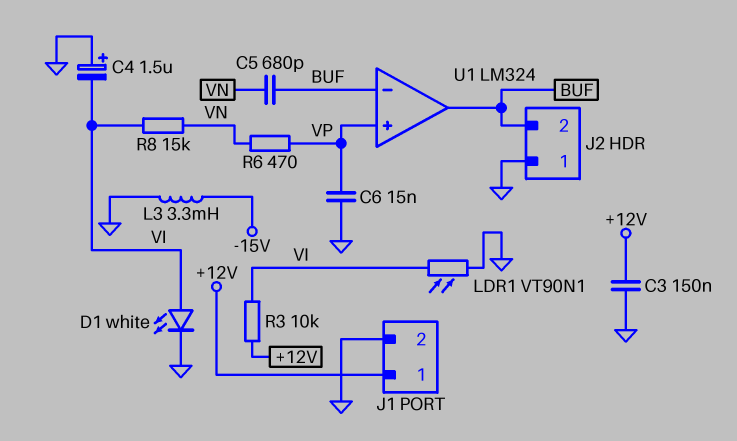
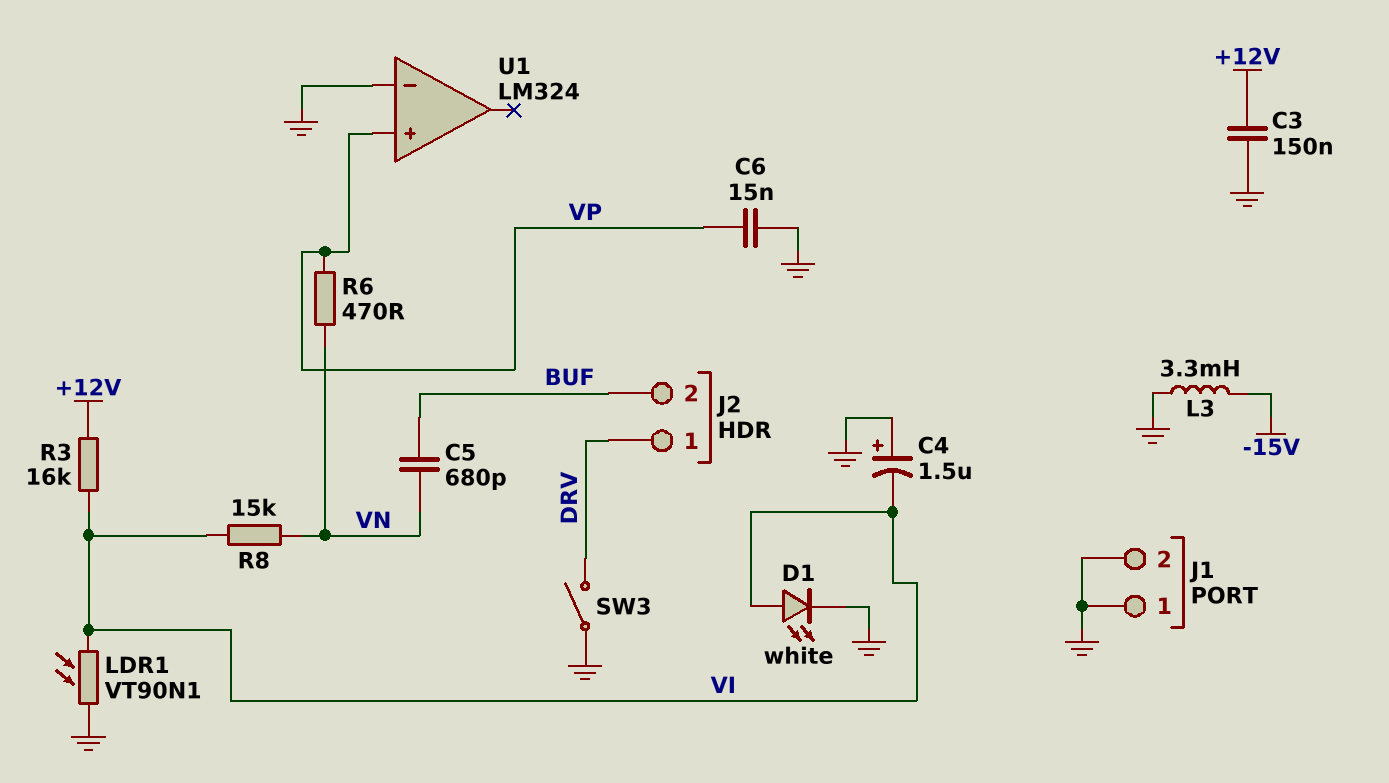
J1 pin 1: +12V -> GND
J2 pin 1: GND -> DRV
R3: 10k (+12V, VI) -> 16k (+12V, VI)
SW3: none -> switch (DRV, GND)
U1 pin in-: BUF -> GND
U1 pin out: BUF -> none

